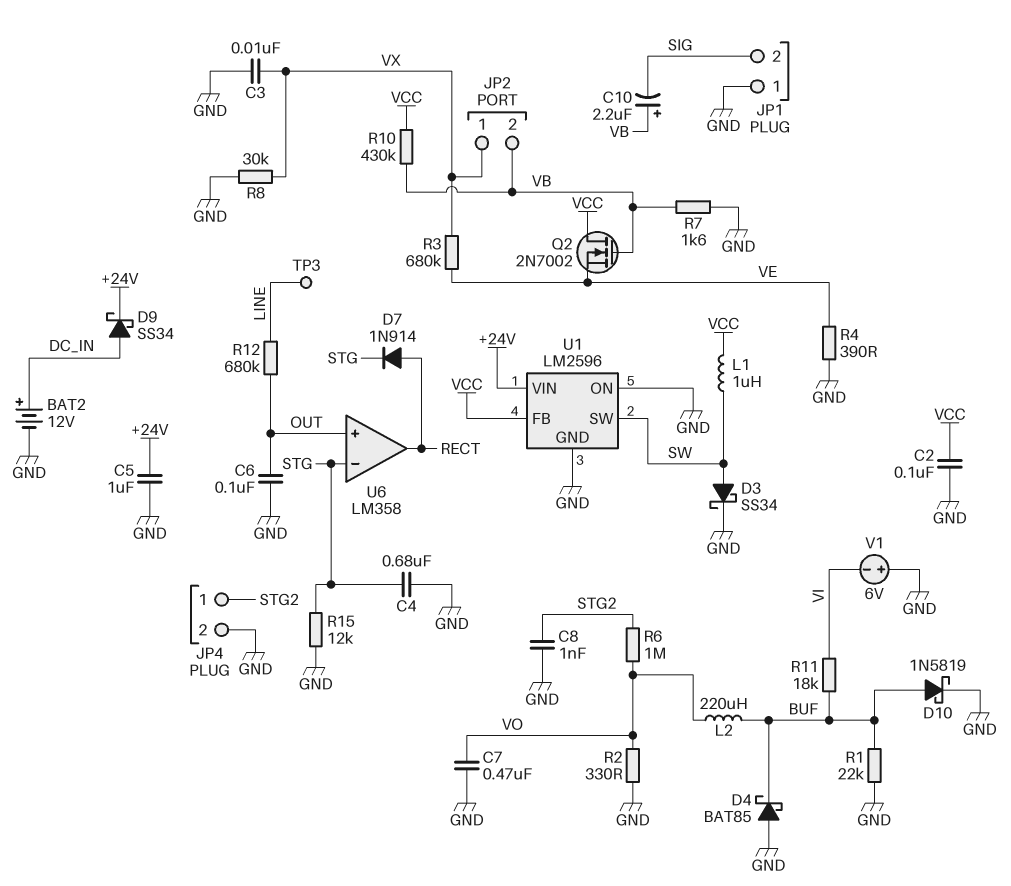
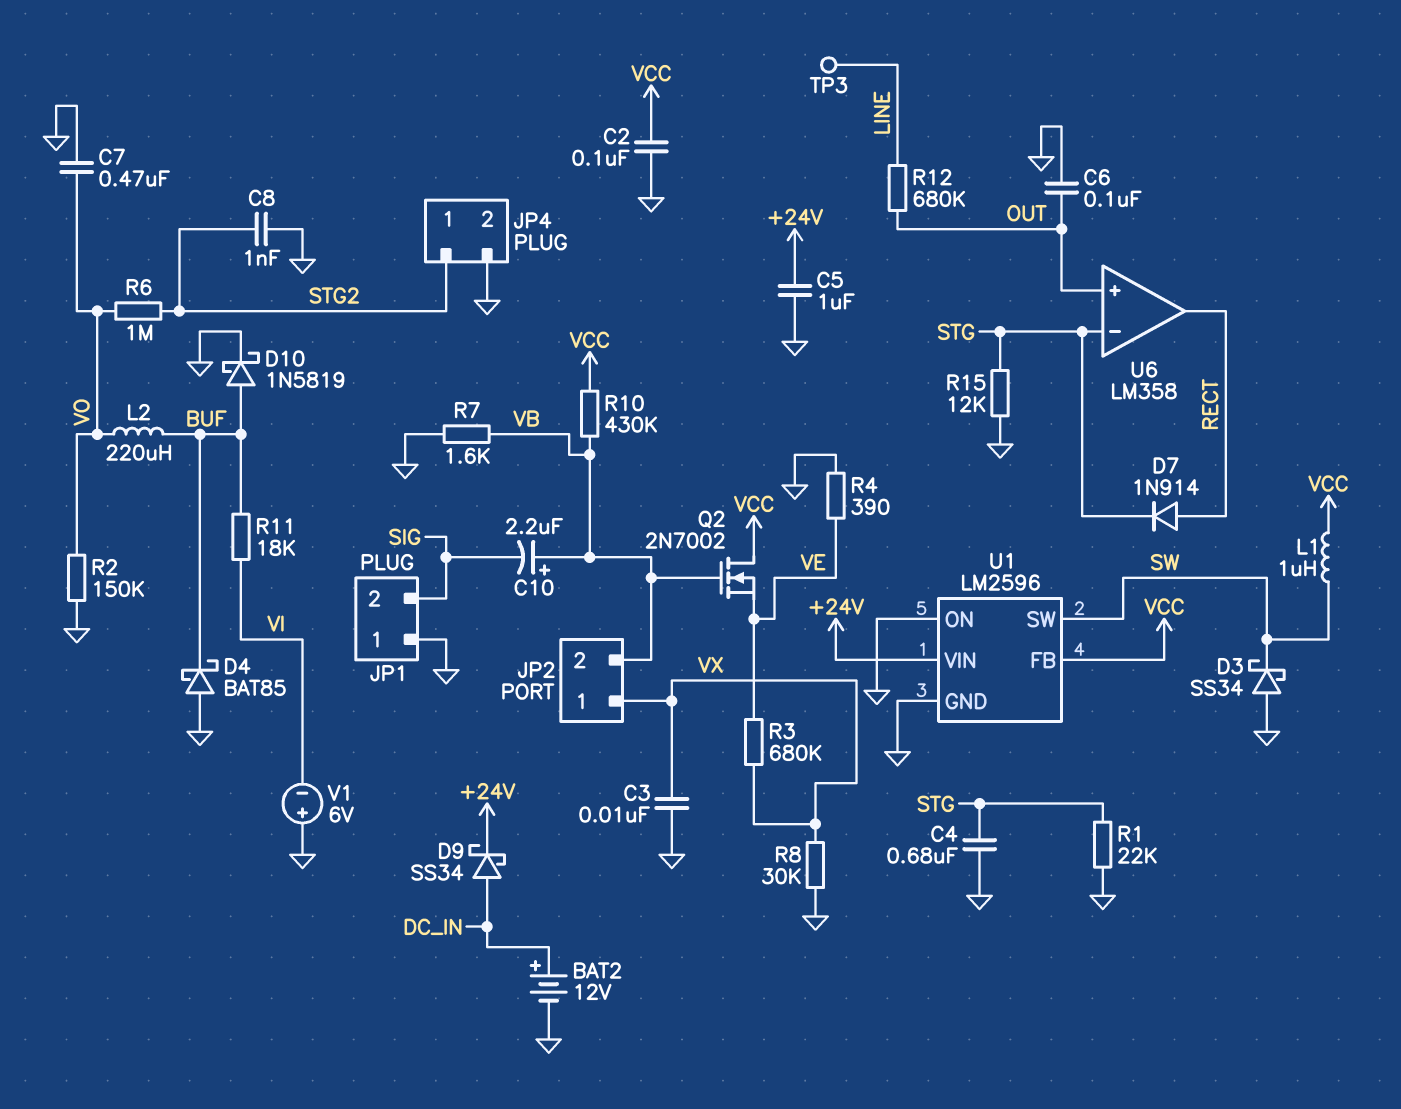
D3: schottky SS34 (A SW, K GND) -> schottky SS34 (A GND, K SW)
R1: 22k (BUF, GND) -> 22k (GND, STG)
R2: 330 (GND, VO) -> 150k (GND, VO)

